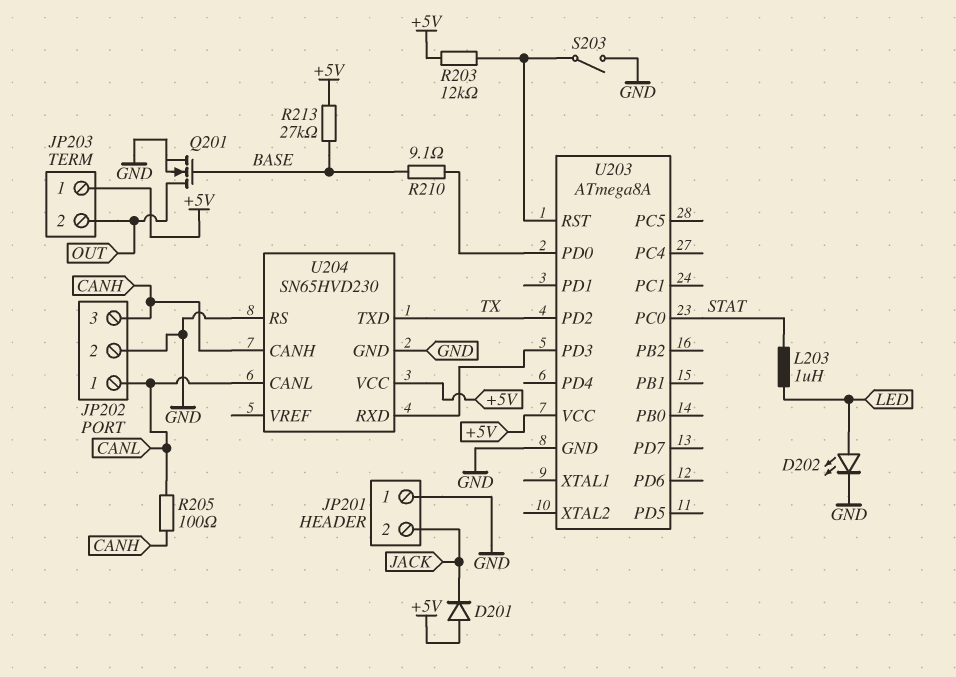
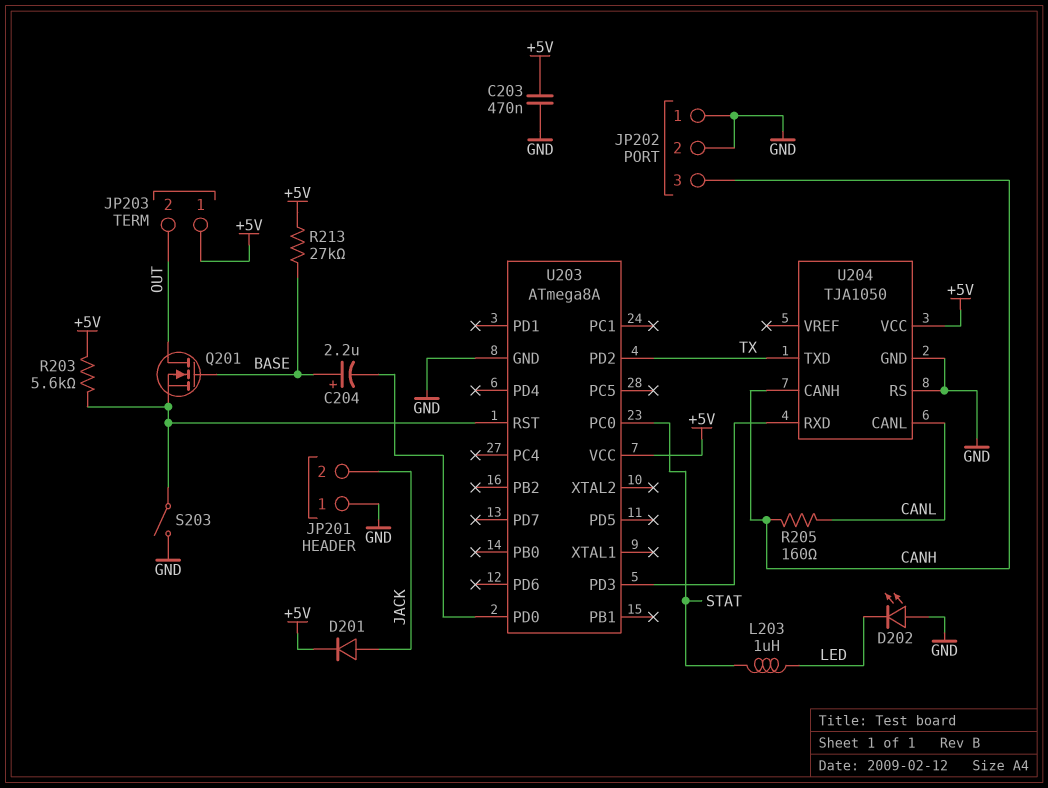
C203: none -> 470nF (+5V, GND)
C204: none -> 2.2uF (plus BASE, minus U203/PD0)
D201: diode (A +5V, K JACK) -> diode (A JACK, K +5V)
D202: LED (A LED, K GND) -> LED (A GND, K LED)
JP202 pin 1: CANL -> GND
Q201: NMOS (G BASE, D OUT, S GND) -> NMOS (G BASE, D OUT, S U203/RST)
R203: 12k (+5V, U203/RST) -> 5.6k (+5V, U203/RST)
R205: 100 (CANH, CANL) -> 160 (CANH, CANL)
R210: 9.1 (BASE, U203/PD0) -> none
U204: SN65HVD230 -> TJA1050

